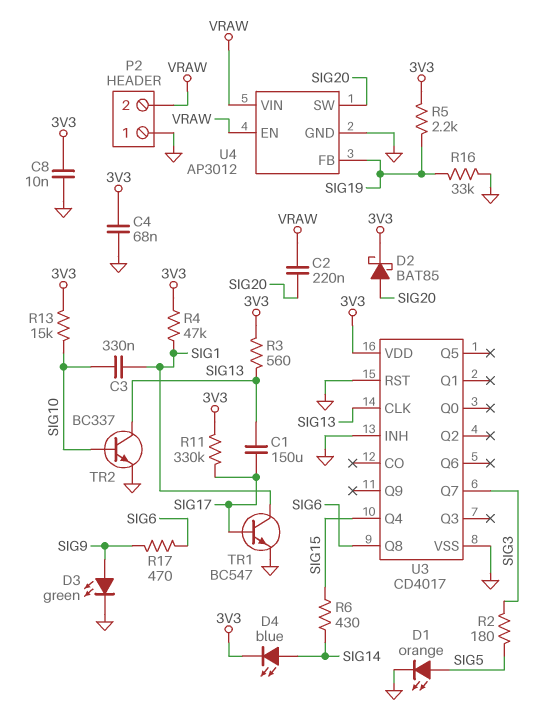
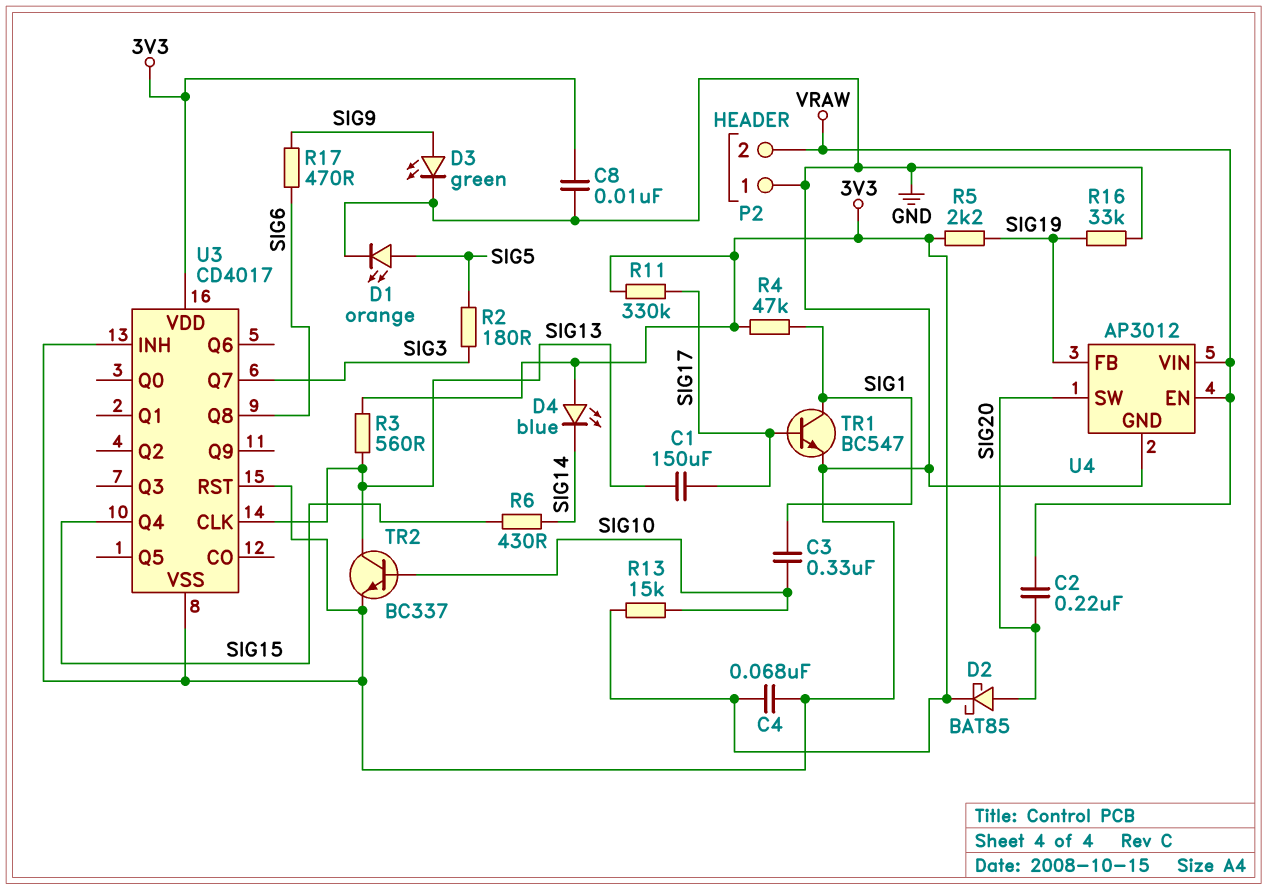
D4: LED blue (A SIG14, K 3V3) -> LED blue (A 3V3, K SIG14)

